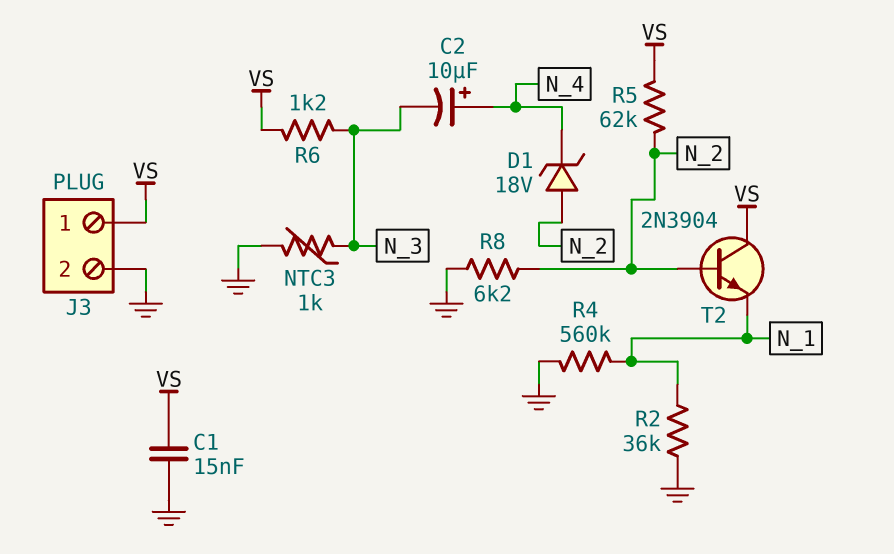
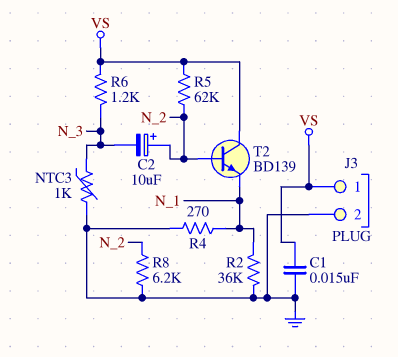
C2: 10uF (plus N_4, minus N_3) -> 10uF (plus N_2, minus N_3)
D1: zener 18V (A N_2, K N_4) -> none
R4: 560k (GND, N_1) -> 270 (GND, N_1)
T2: NPN 2N3904 (B N_2, C VS, E N_1) -> NPN BD139 (B N_2, C VS, E N_1)

